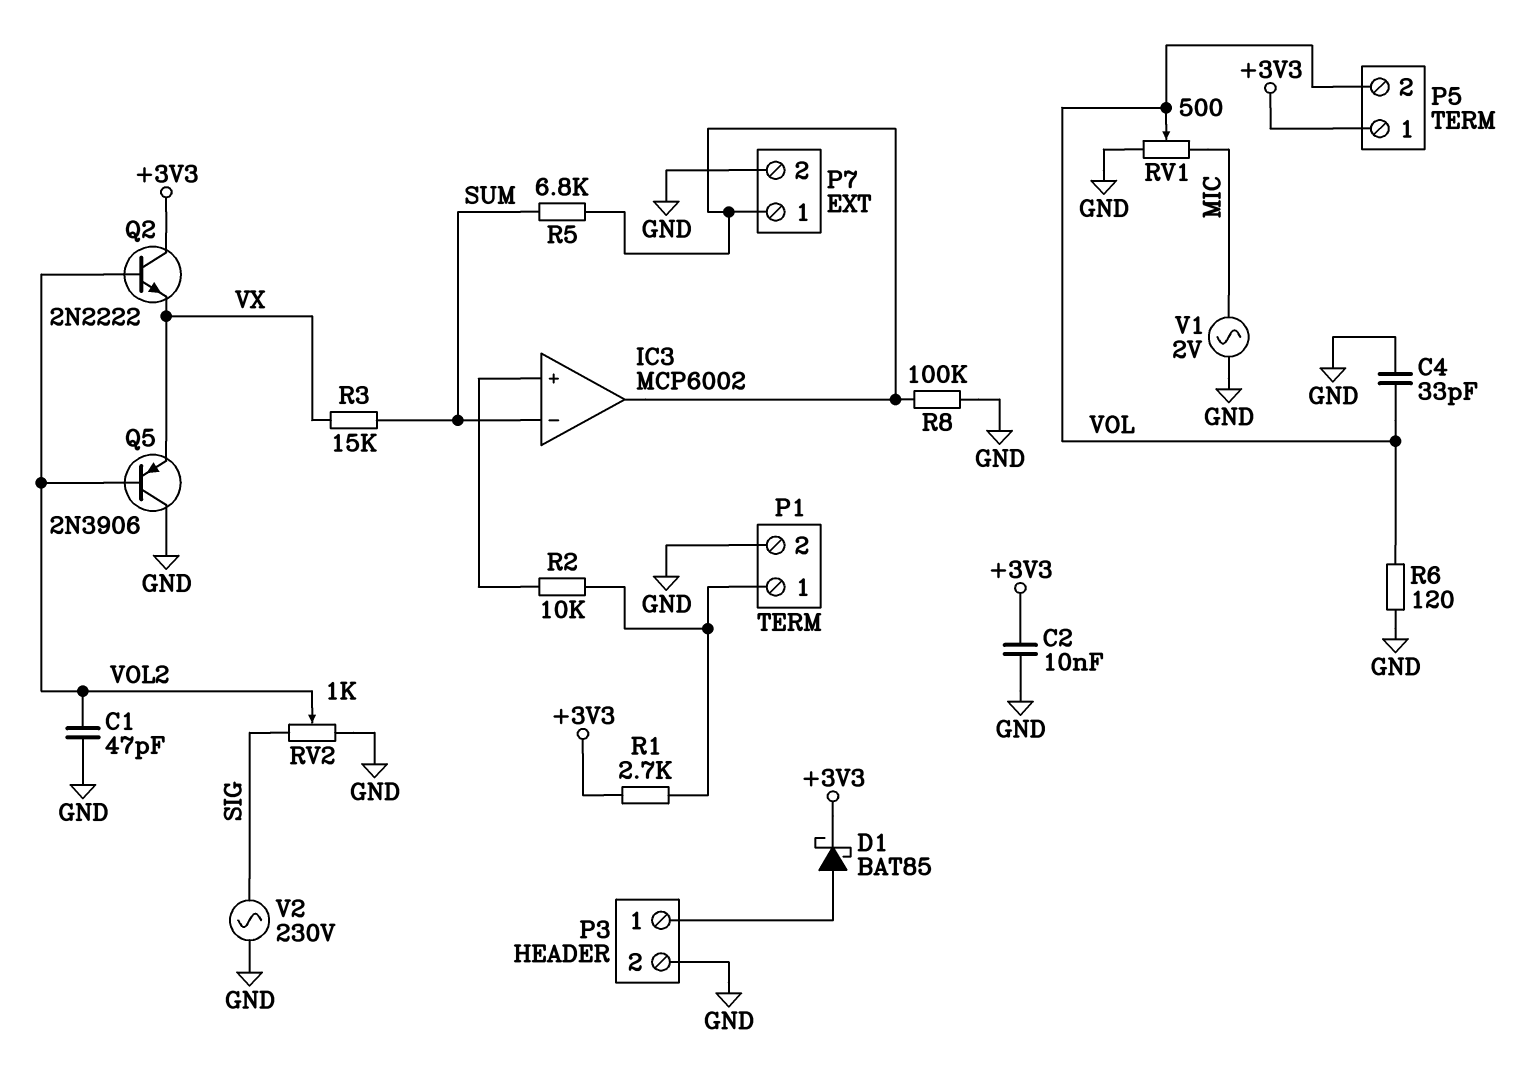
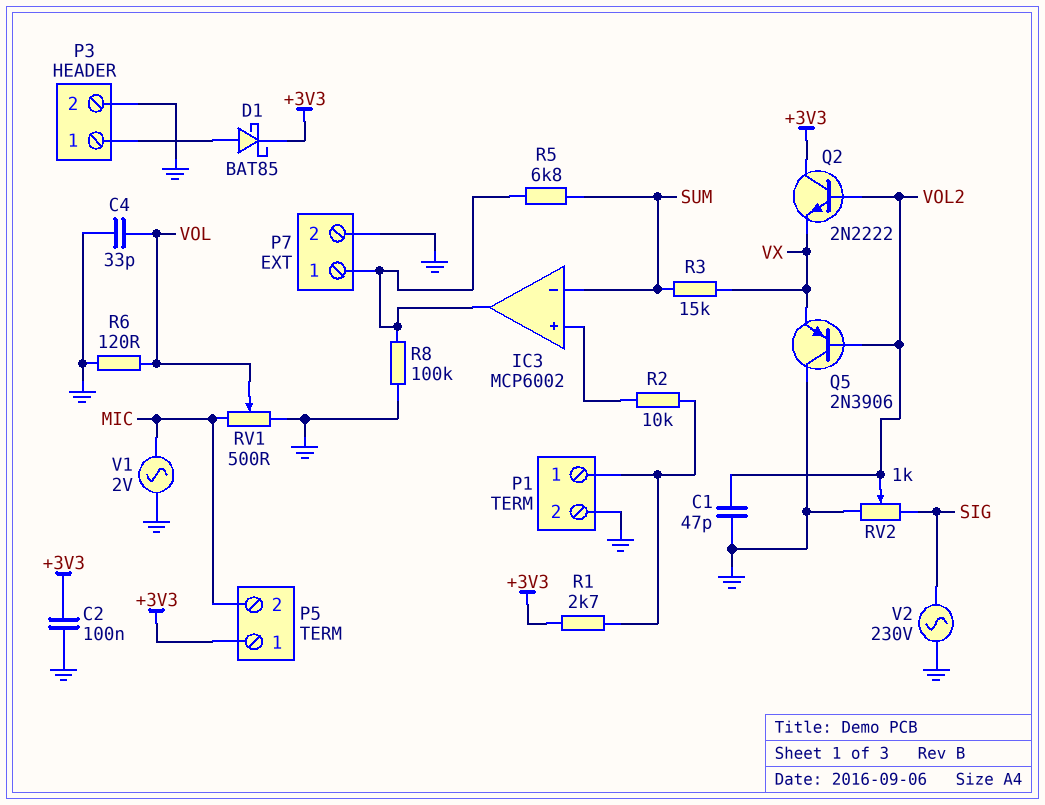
C2: 10nF (+3V3, GND) -> 100nF (+3V3, GND)
P5 pin 2: VOL -> MIC

